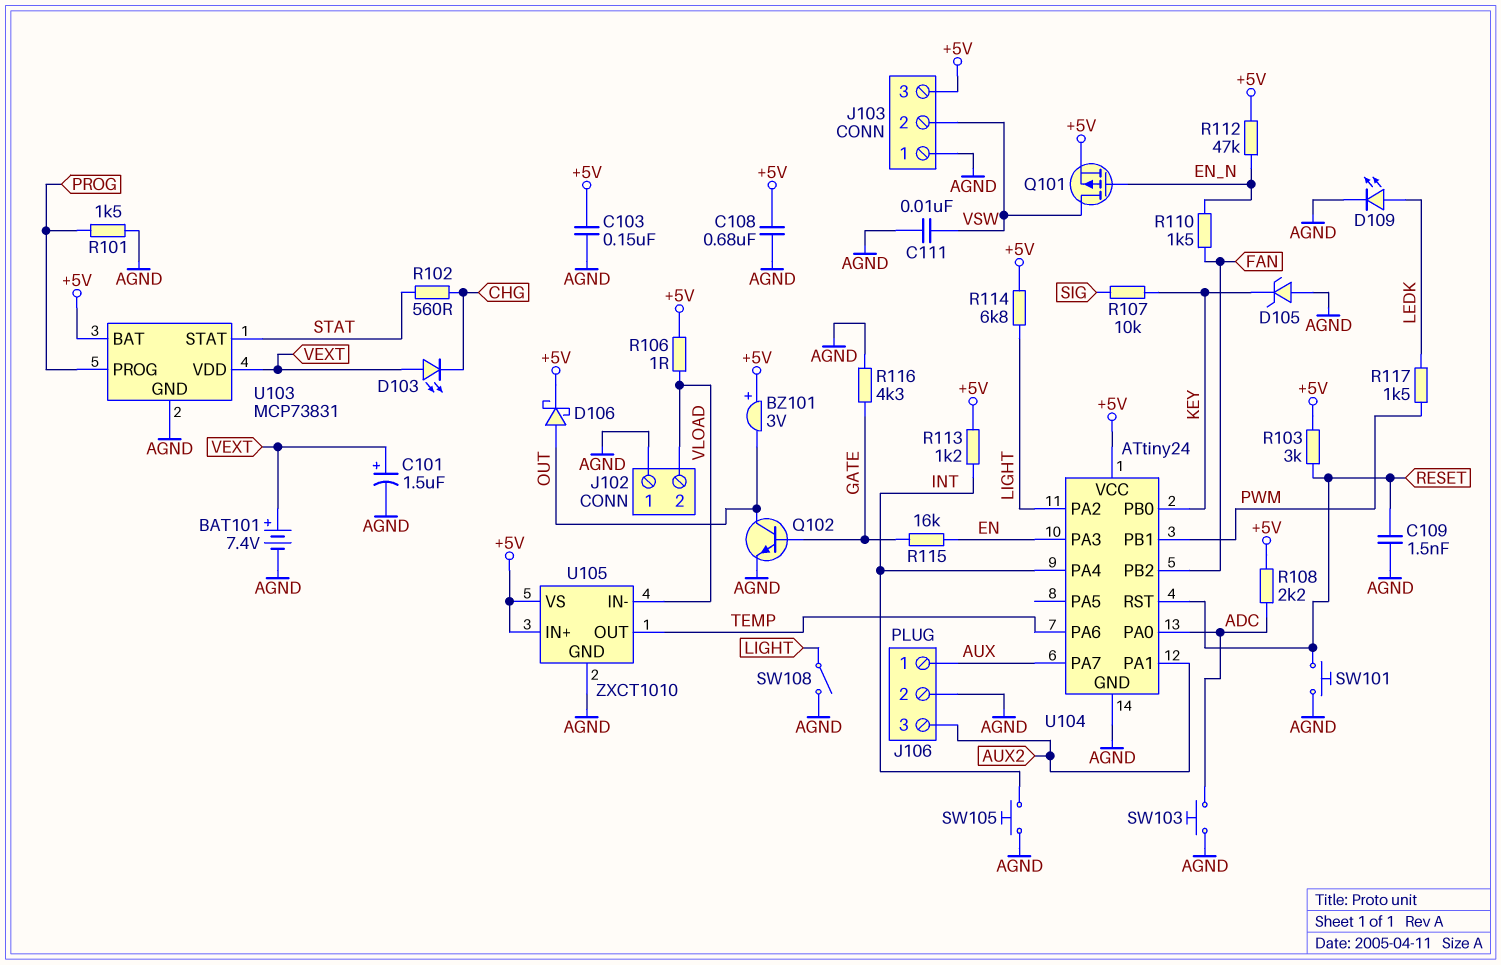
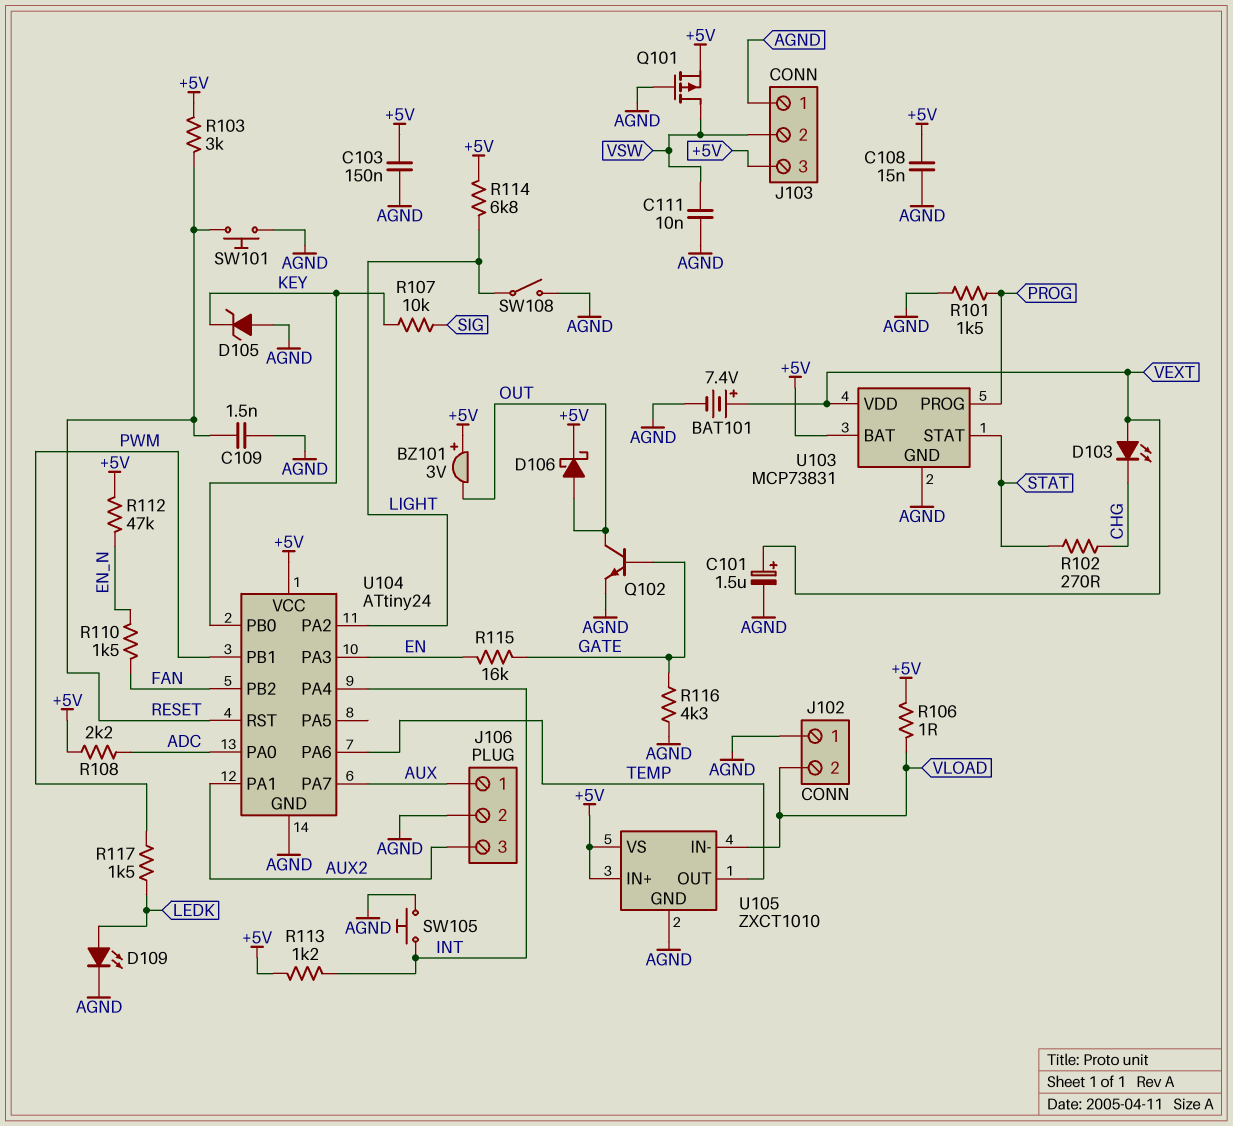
C108: 680nF (+5V, AGND) -> 15nF (+5V, AGND)
Q101: PMOS (G EN_N, D VSW, S +5V) -> PMOS (G AGND, D VSW, S +5V)
R102: 560 (CHG, STAT) -> 270 (CHG, STAT)
SW103: button (ADC, AGND) -> none

